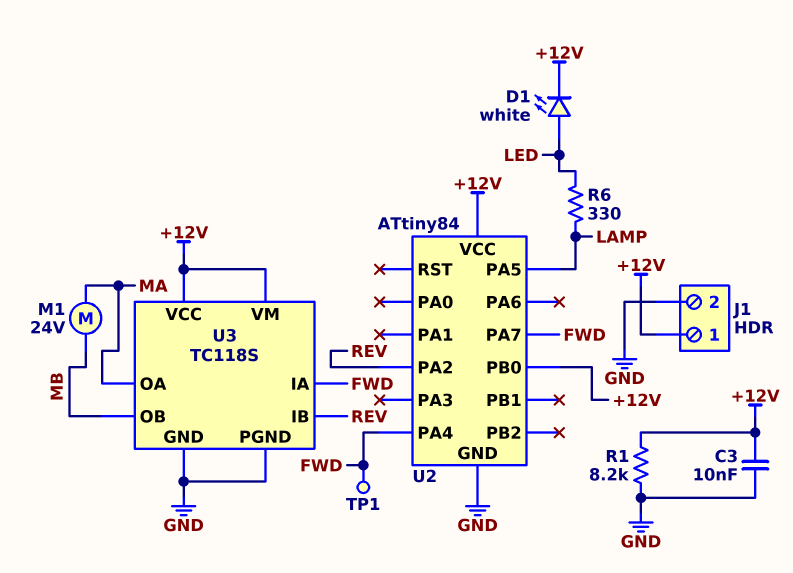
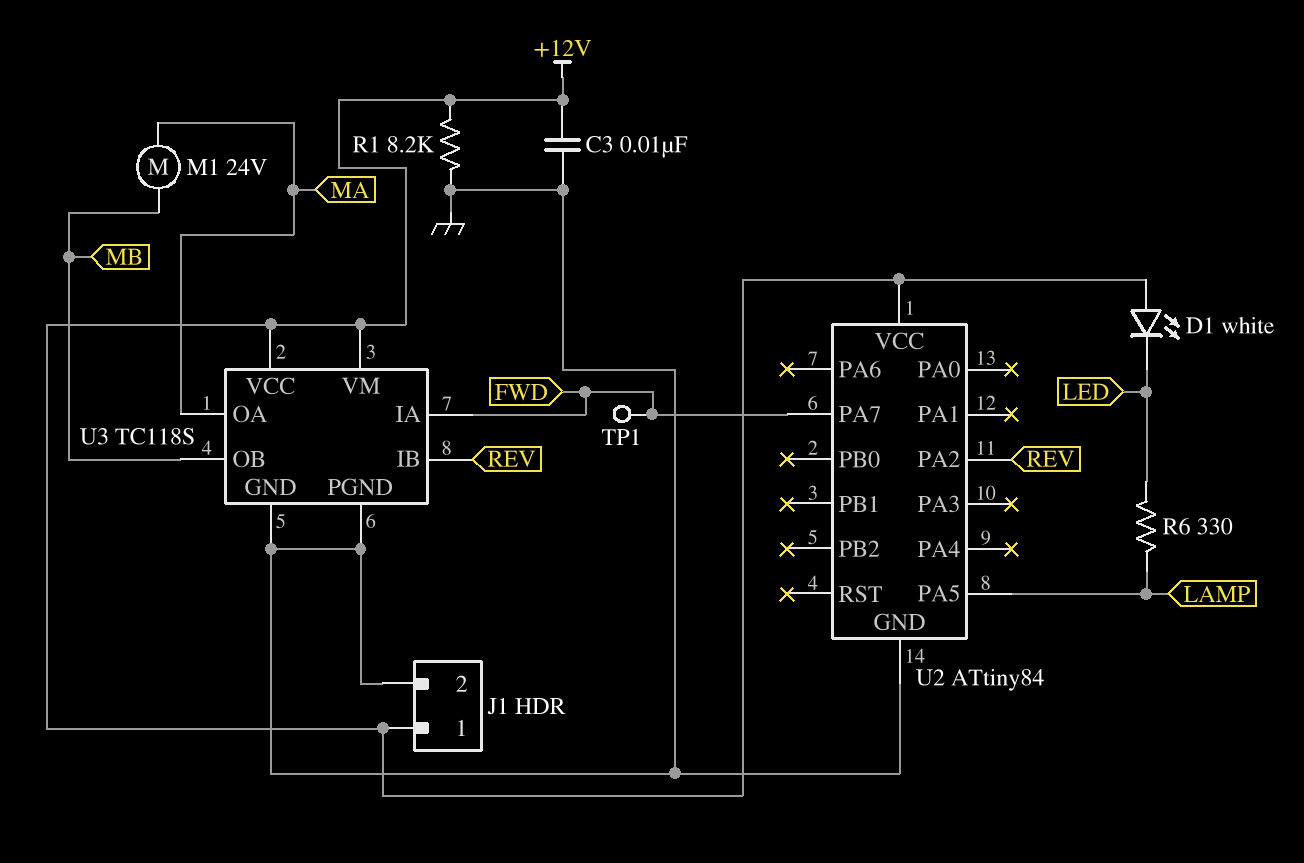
D1: LED white (A LED, K +12V) -> LED white (A +12V, K LED)
U2 pin PA4: FWD -> none
U2 pin PB0: +12V -> none

